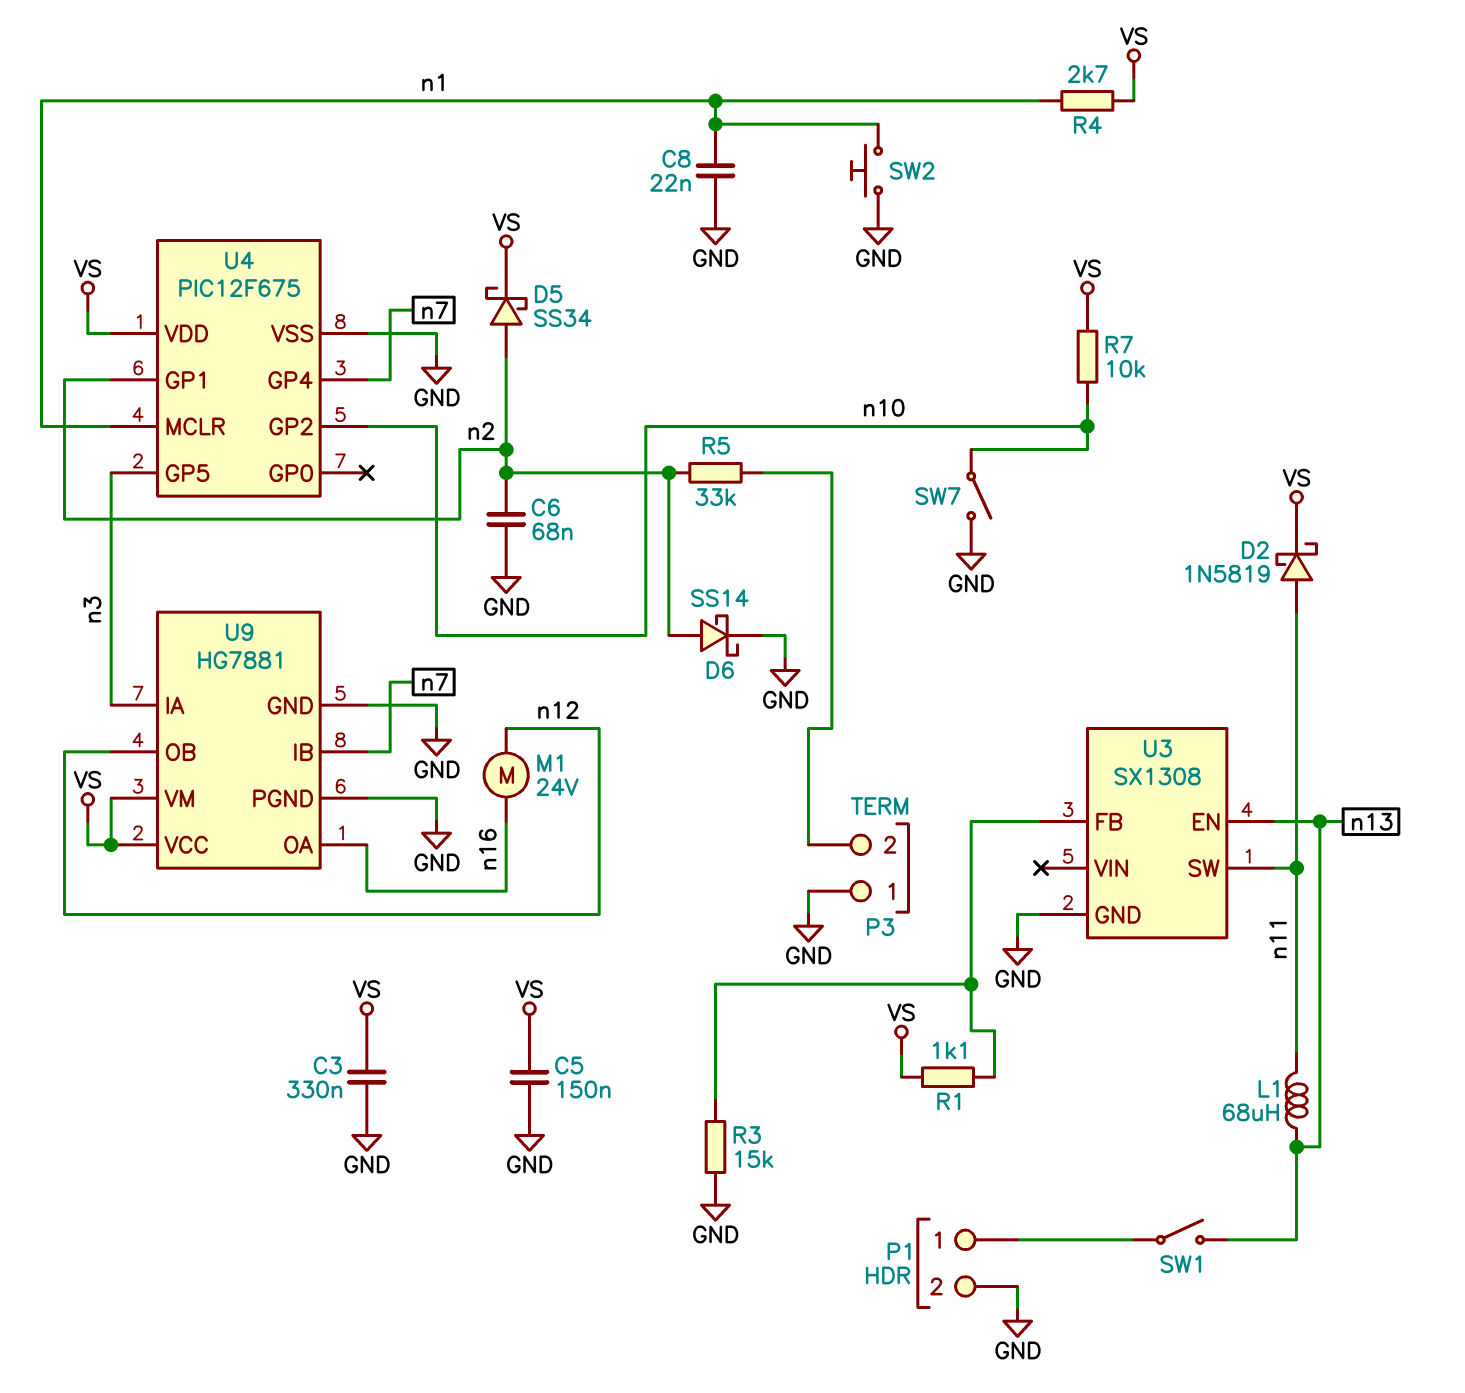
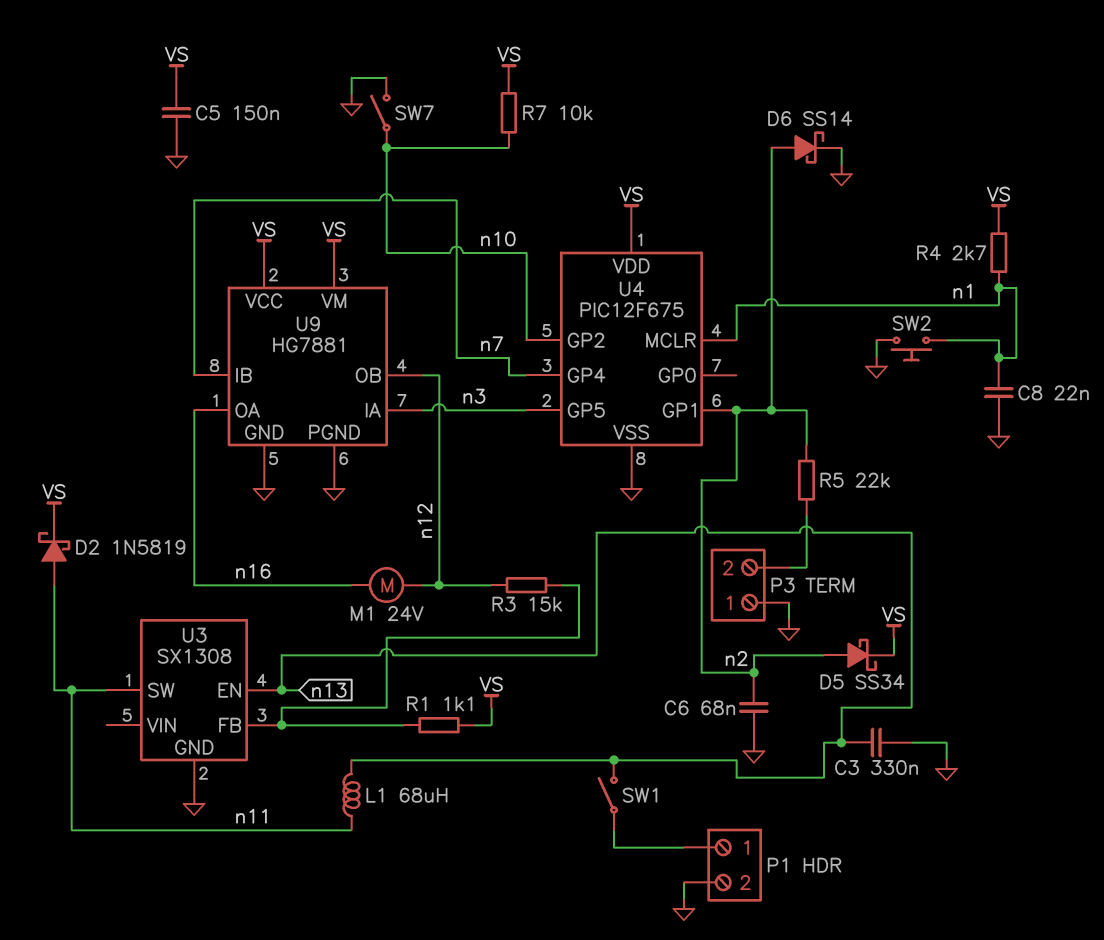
C3: 330nF (GND, VS) -> 330nF (GND, n13)
R3: 15k (GND, U3/FB) -> 15k (U3/FB, n12)
R5: 33k (P3/2, n2) -> 22k (P3/2, n2)

